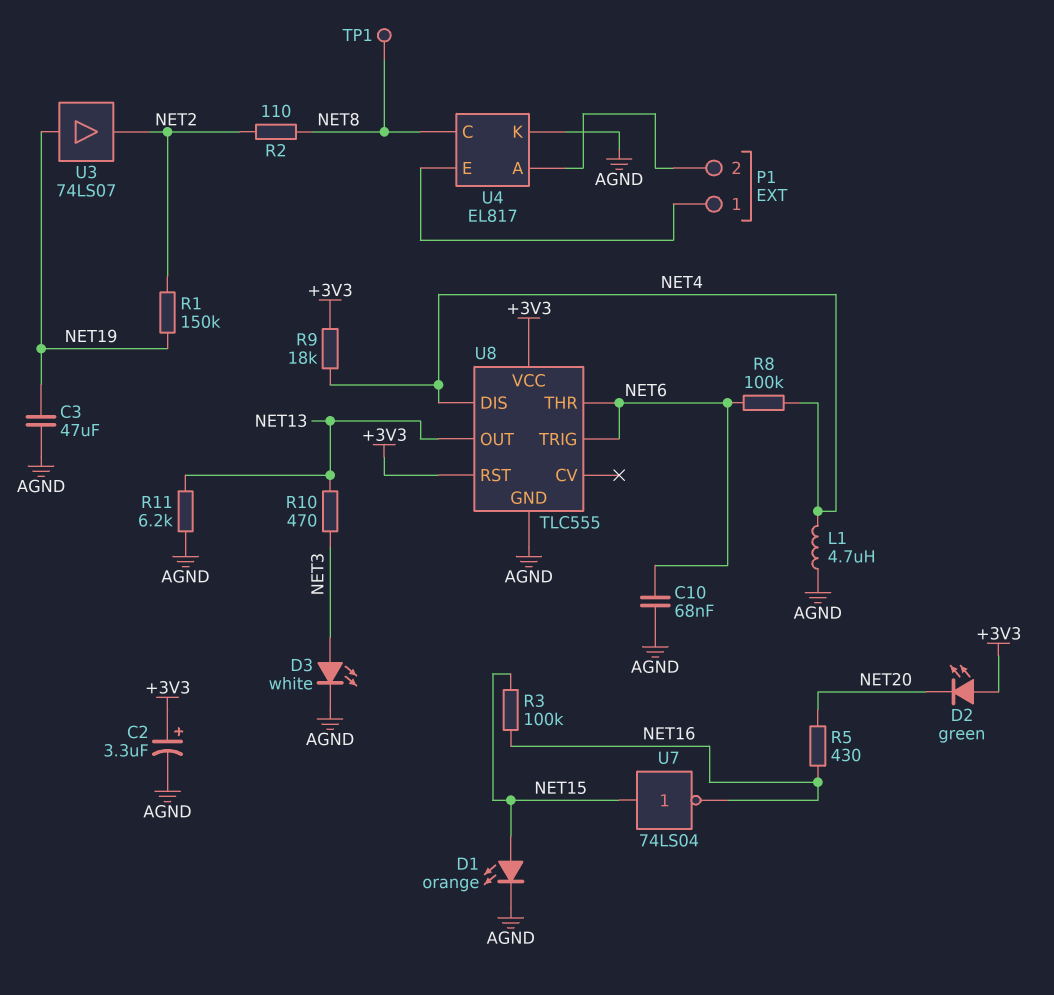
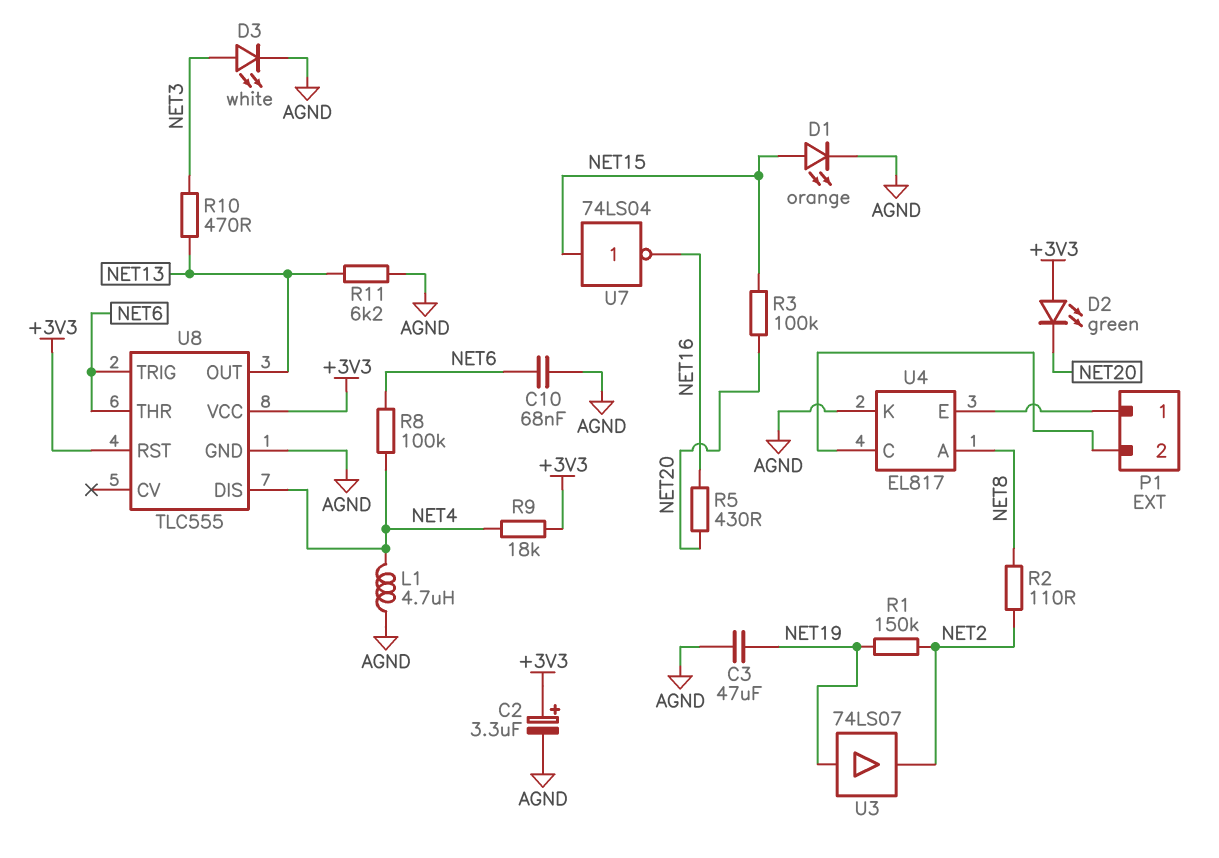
R3: 100k (NET15, NET16) -> 100k (NET15, NET20)
TP1: test point (NET8) -> none
U4 pin A: P1/2 -> NET8
U4 pin C: NET8 -> P1/2

